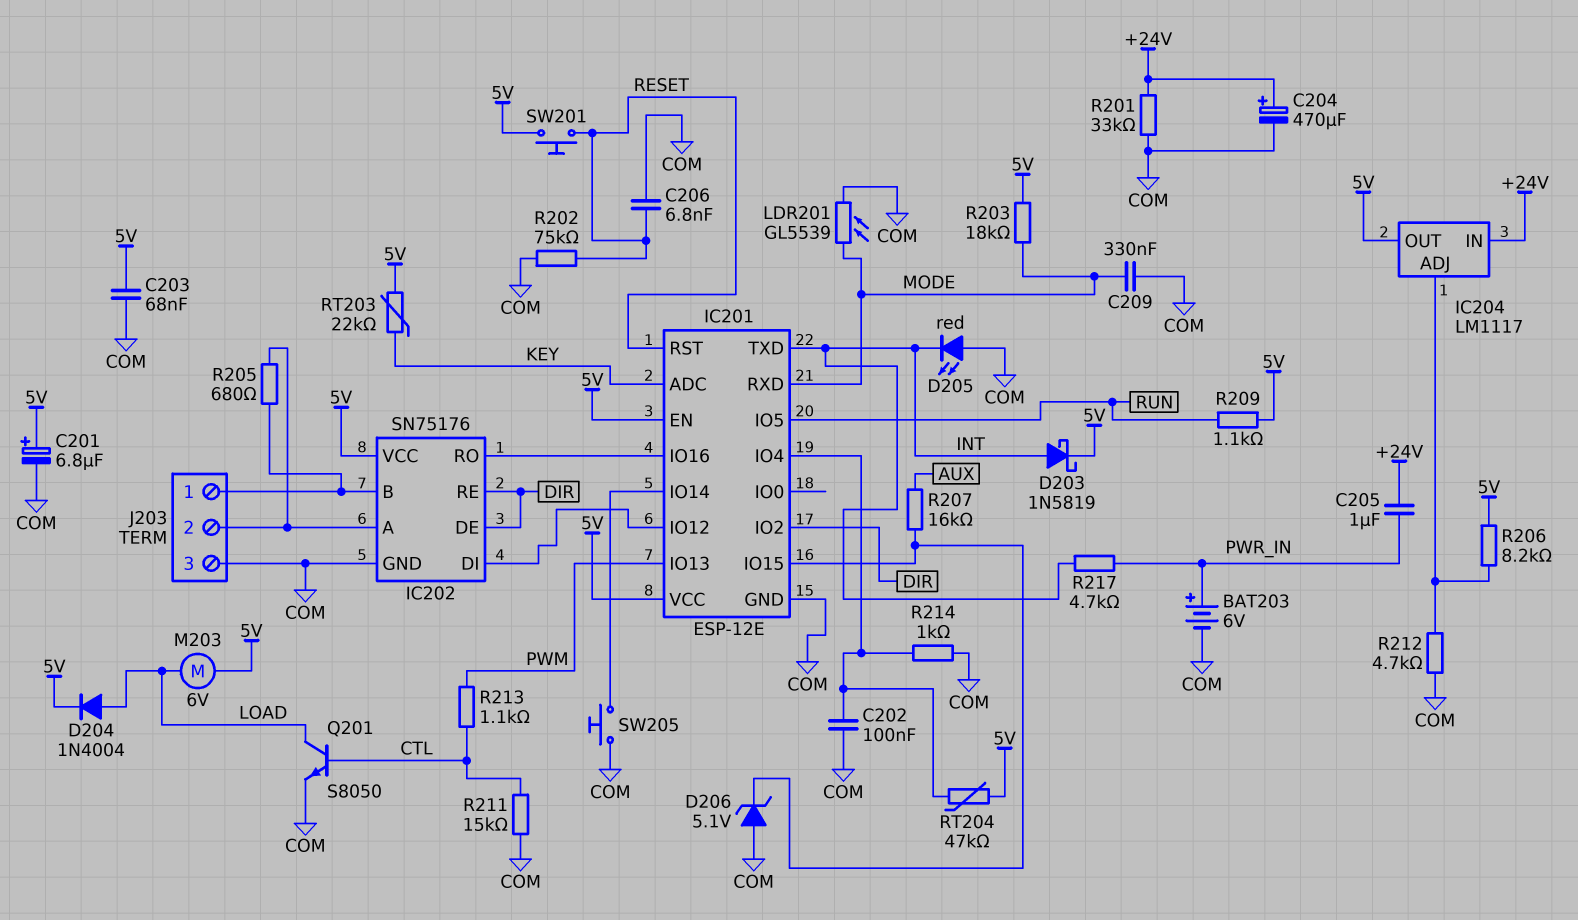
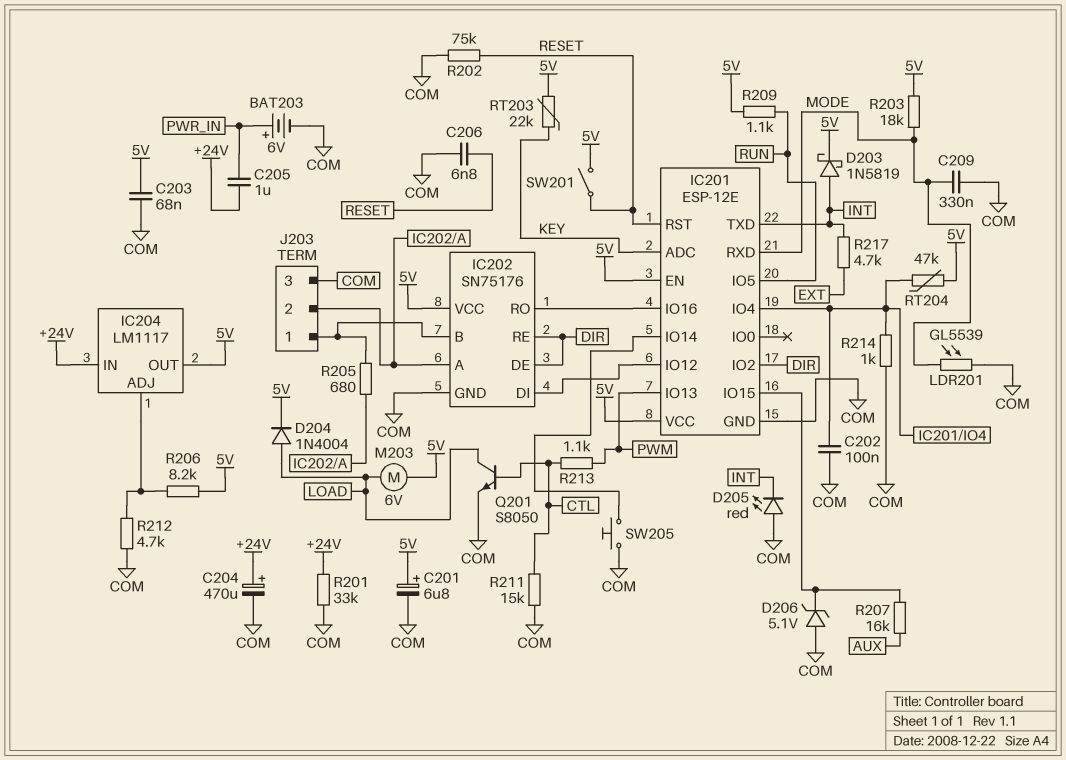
R217: 4.7k (INT, PWR_IN) -> 4.7k (EXT, INT)
SW201: button (5V, RESET) -> switch (5V, RESET)

